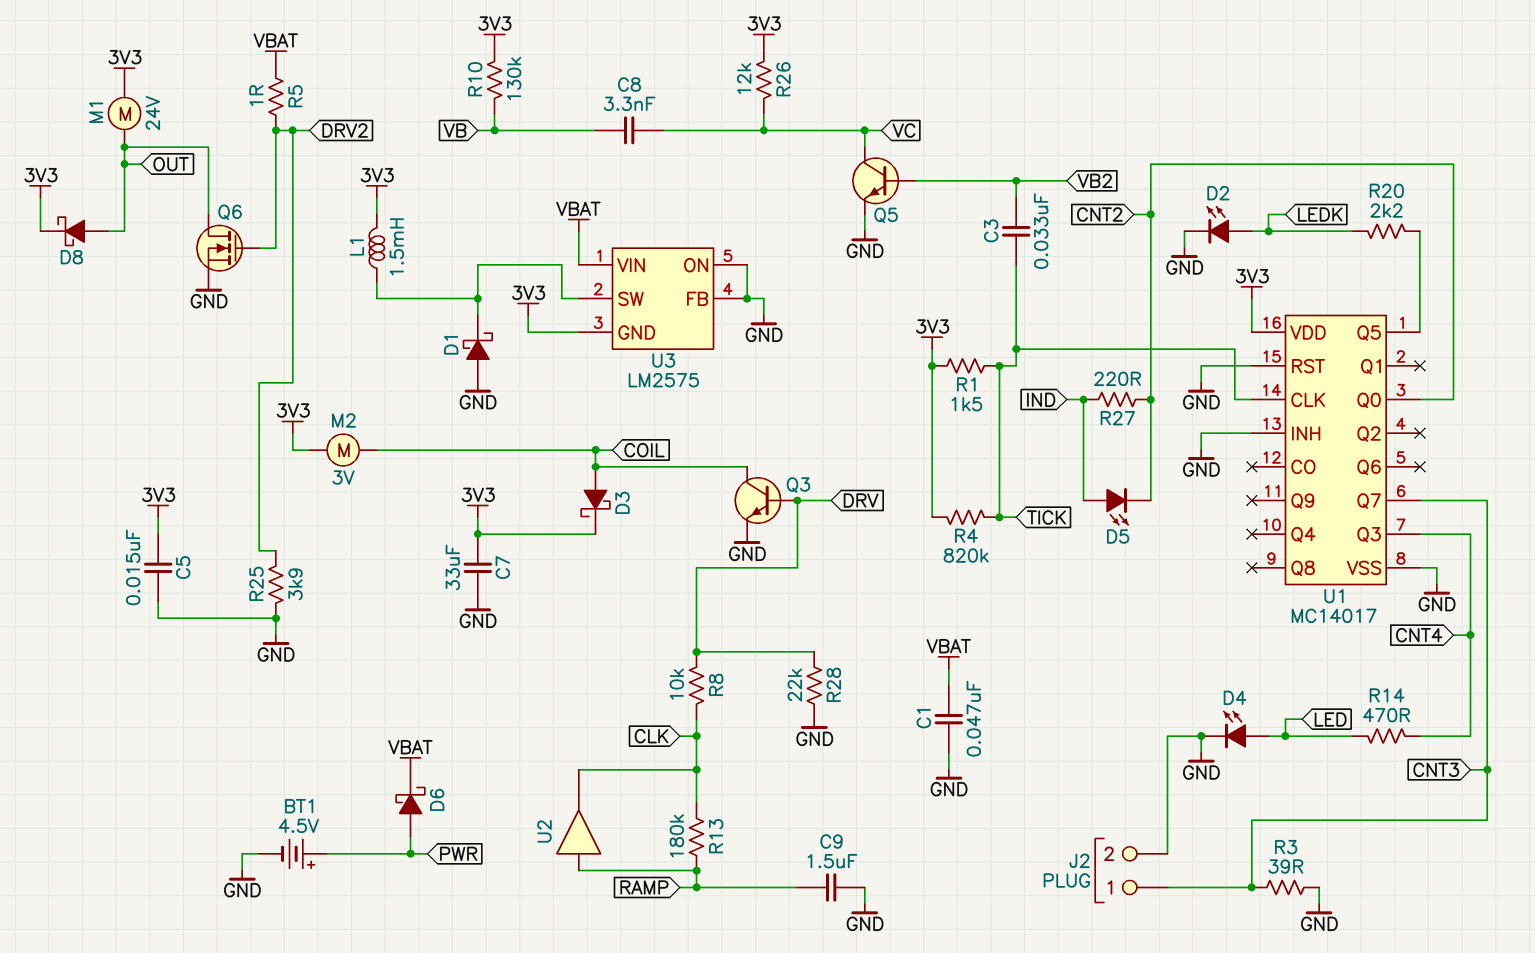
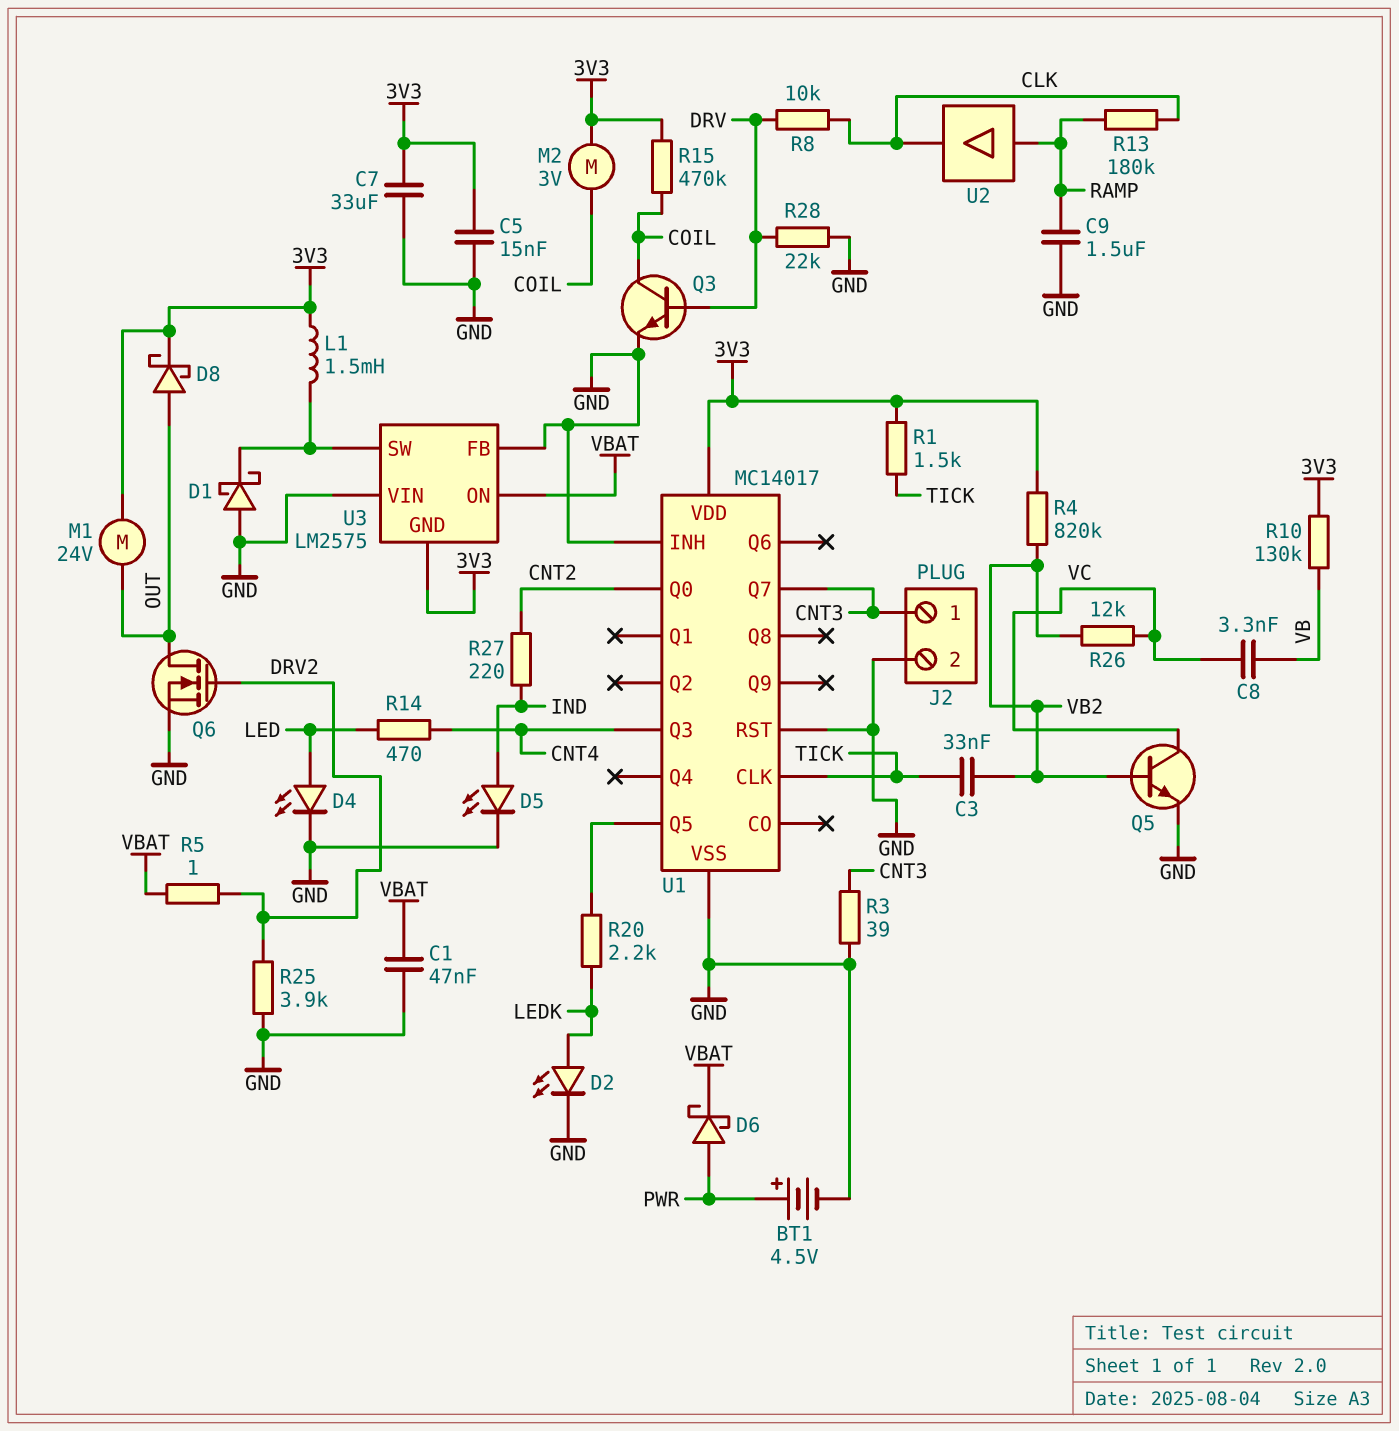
D3: schottky (A COIL, K 3V3) -> none
D5: LED (A IND, K CNT2) -> LED (A IND, K GND)
R4: 820k (3V3, TICK) -> 820k (3V3, VB2)
R15: none -> 470k (3V3, COIL)
R26: 12k (3V3, VC) -> 12k (VB2, VC)
U3 pin ON: GND -> VBAT
U3 pin VIN: VBAT -> GND

